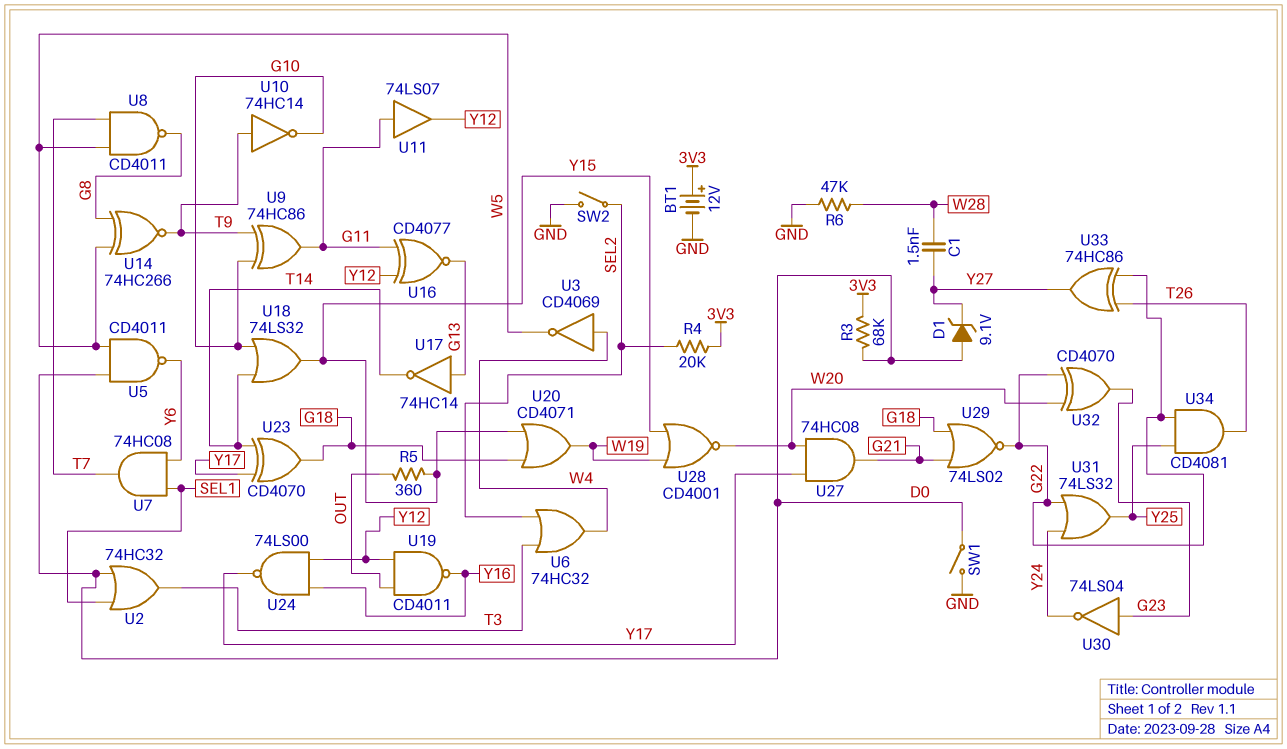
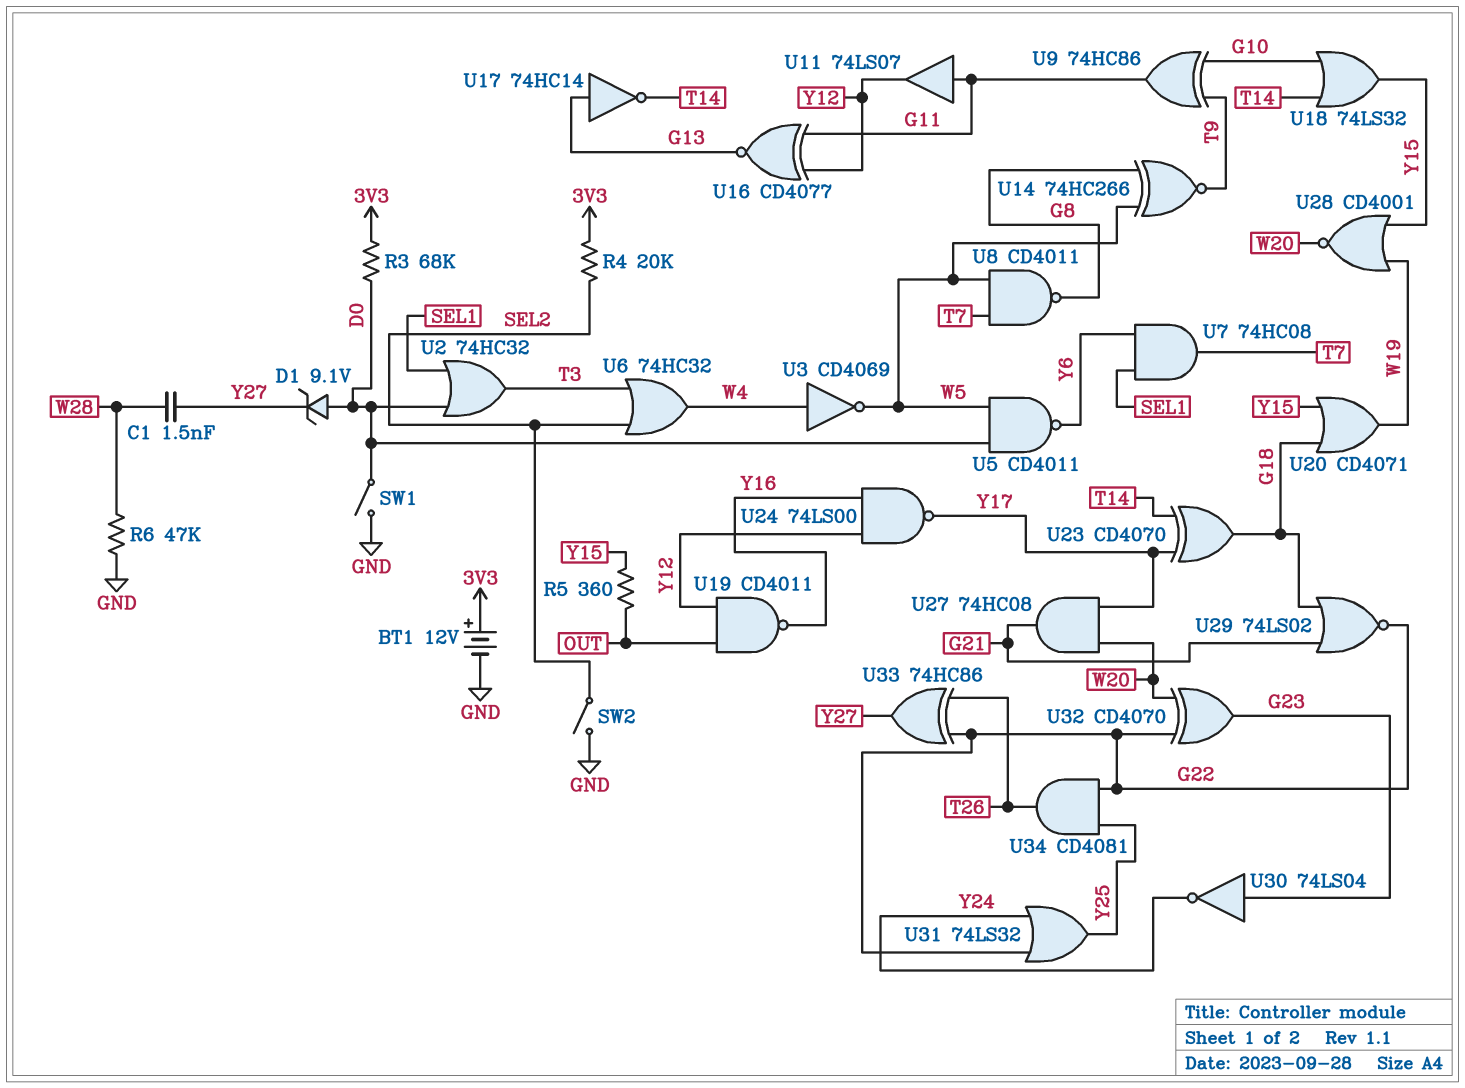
U10: NOT 74HC14 (in T9, out G10) -> none

